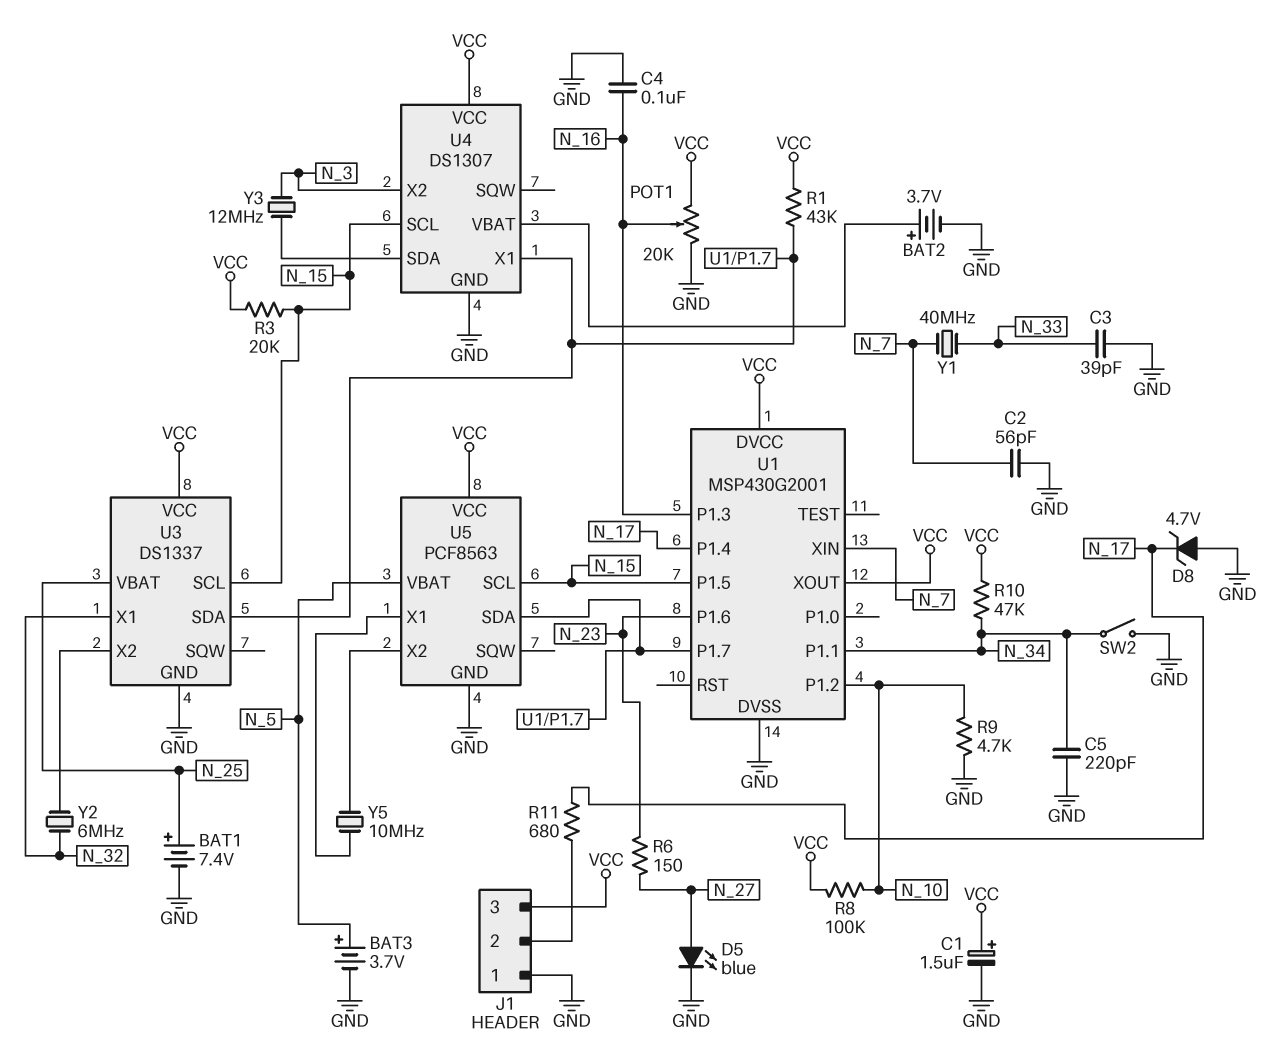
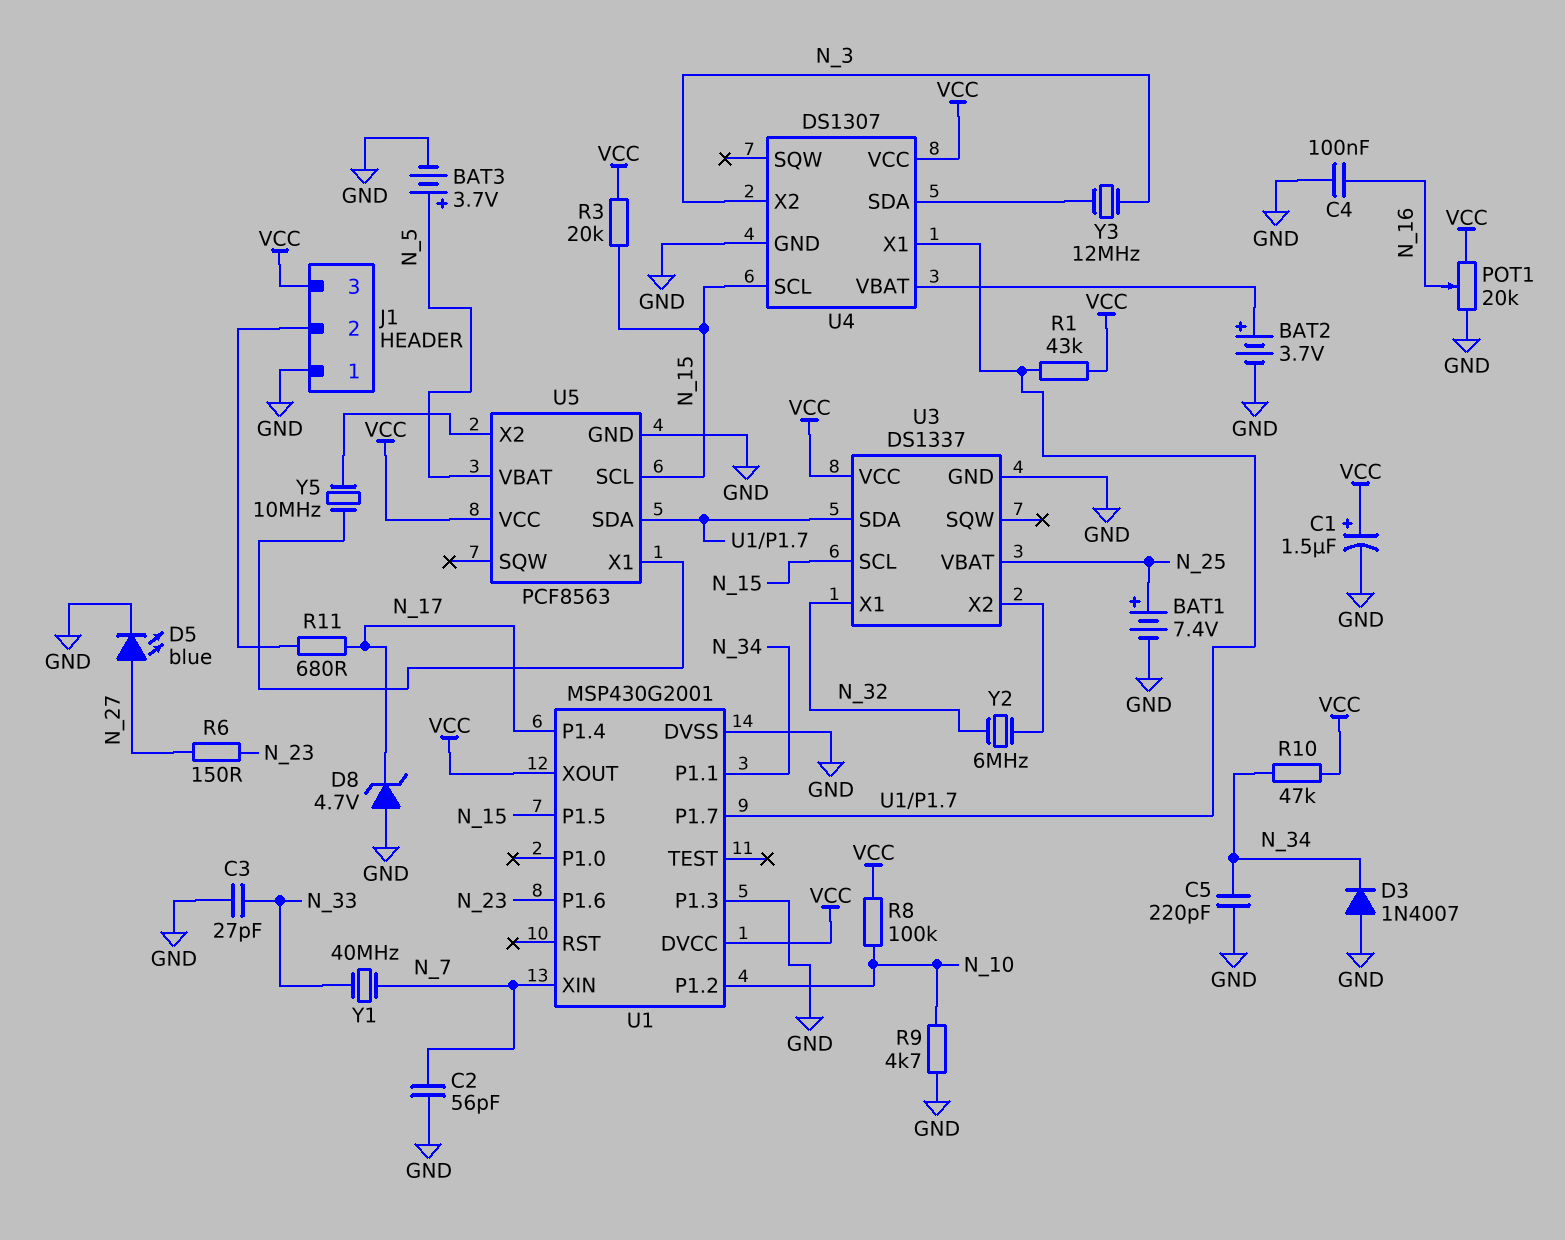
C3: 39pF (GND, N_33) -> 27pF (GND, N_33)
D3: none -> diode 1N4007 (A GND, K N_34)
SW2: switch (GND, N_34) -> none
U1 pin P1.3: N_16 -> GND

